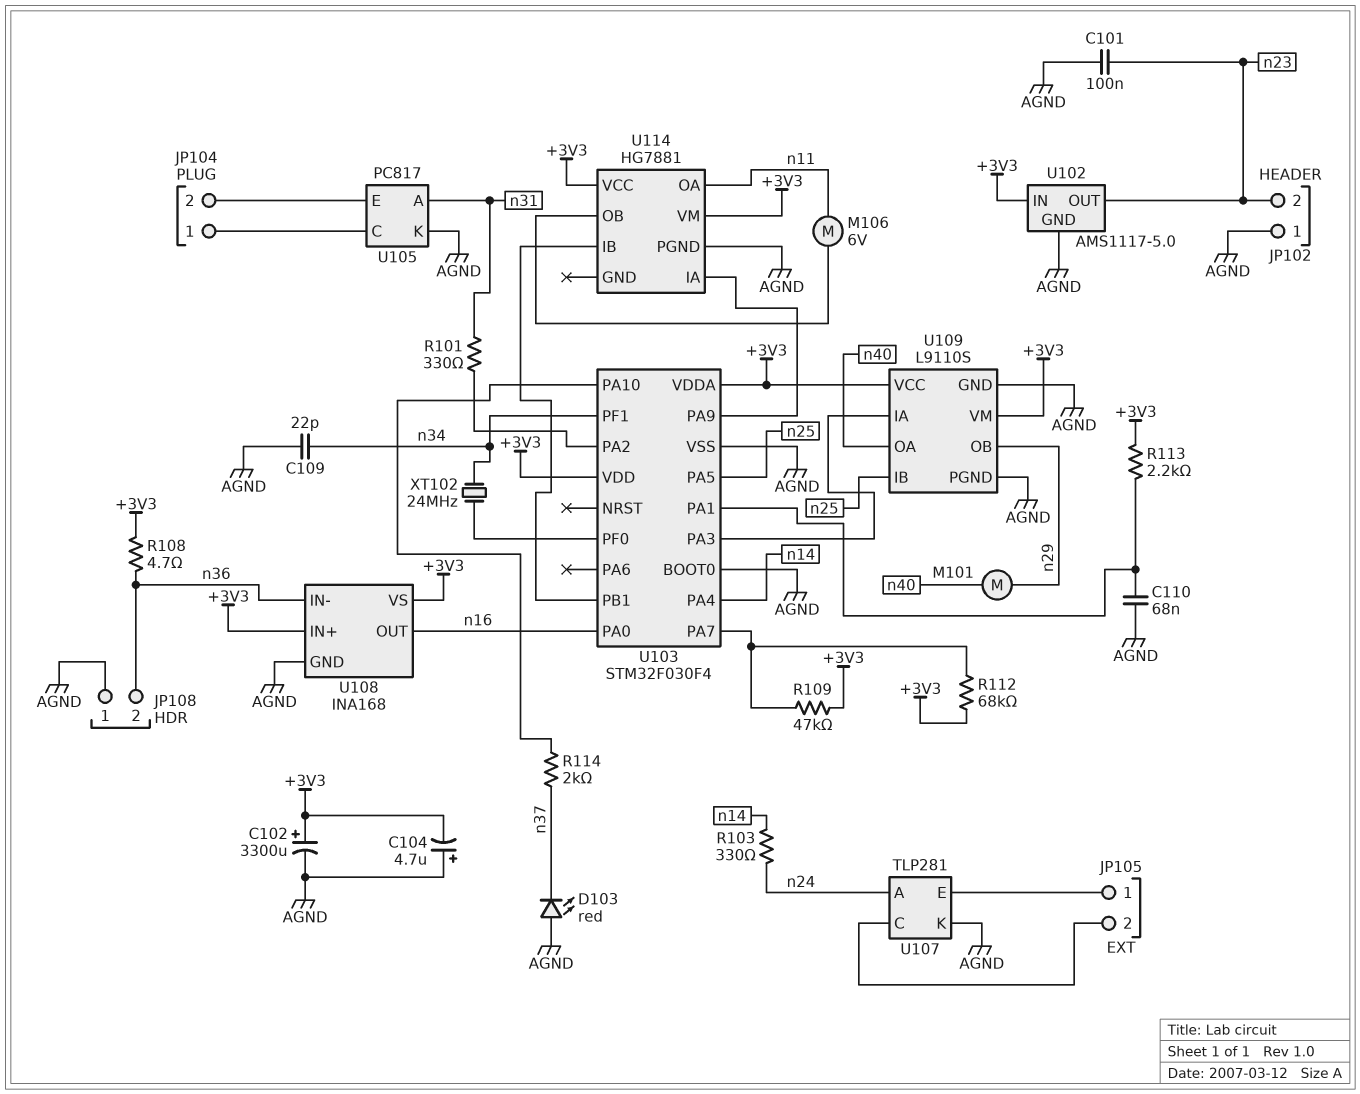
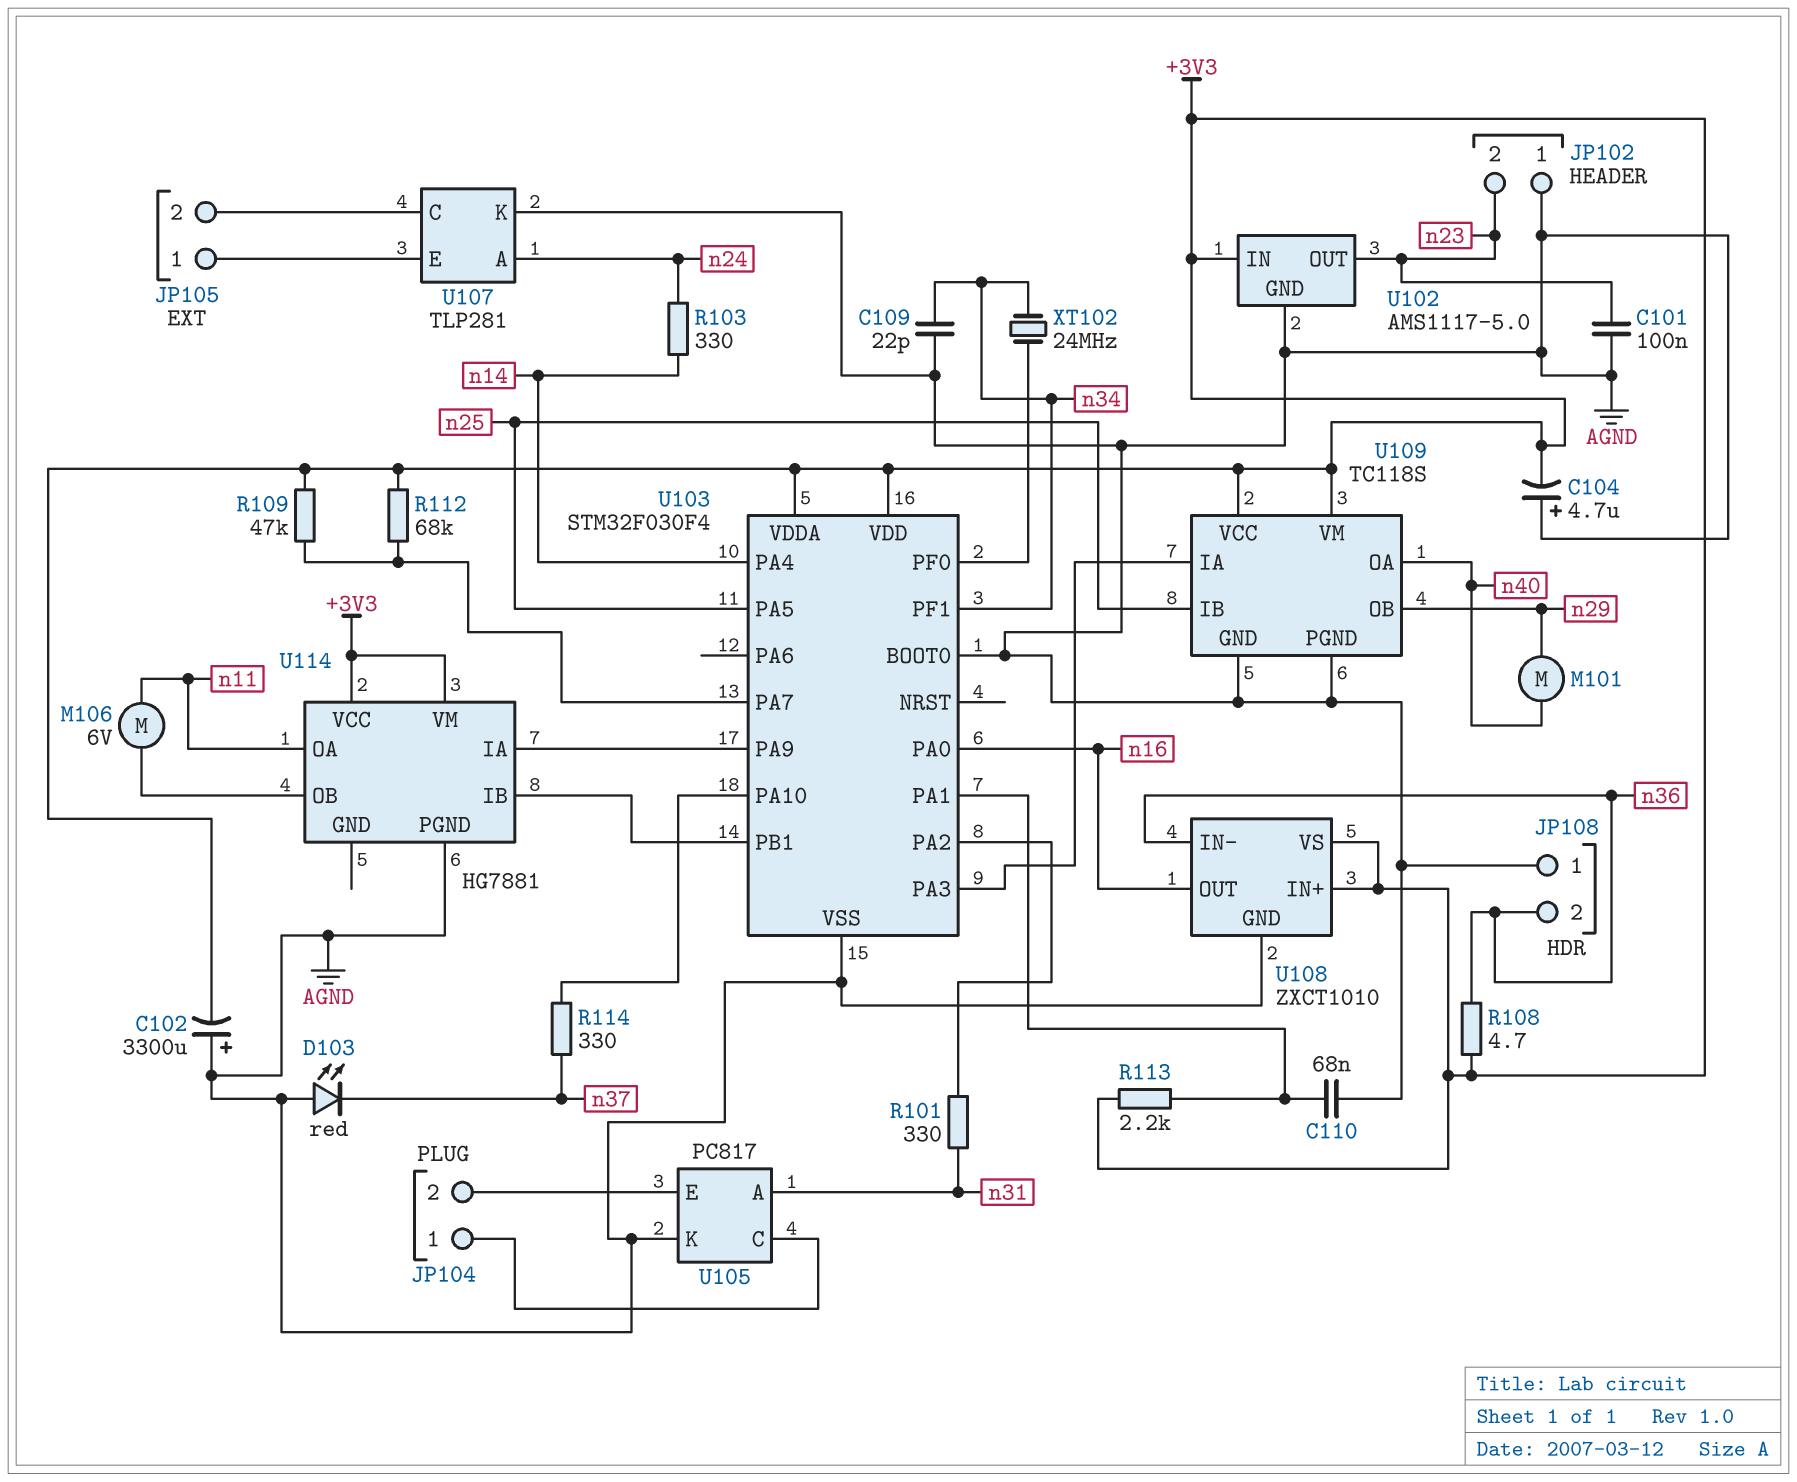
C102: 3300uF (plus +3V3, minus AGND) -> 3300uF (plus AGND, minus +3V3)
R114: 2k (U103/PA10, n37) -> 330 (U103/PA10, n37)
U108: INA168 -> ZXCT1010
U109: L9110S -> TC118S

